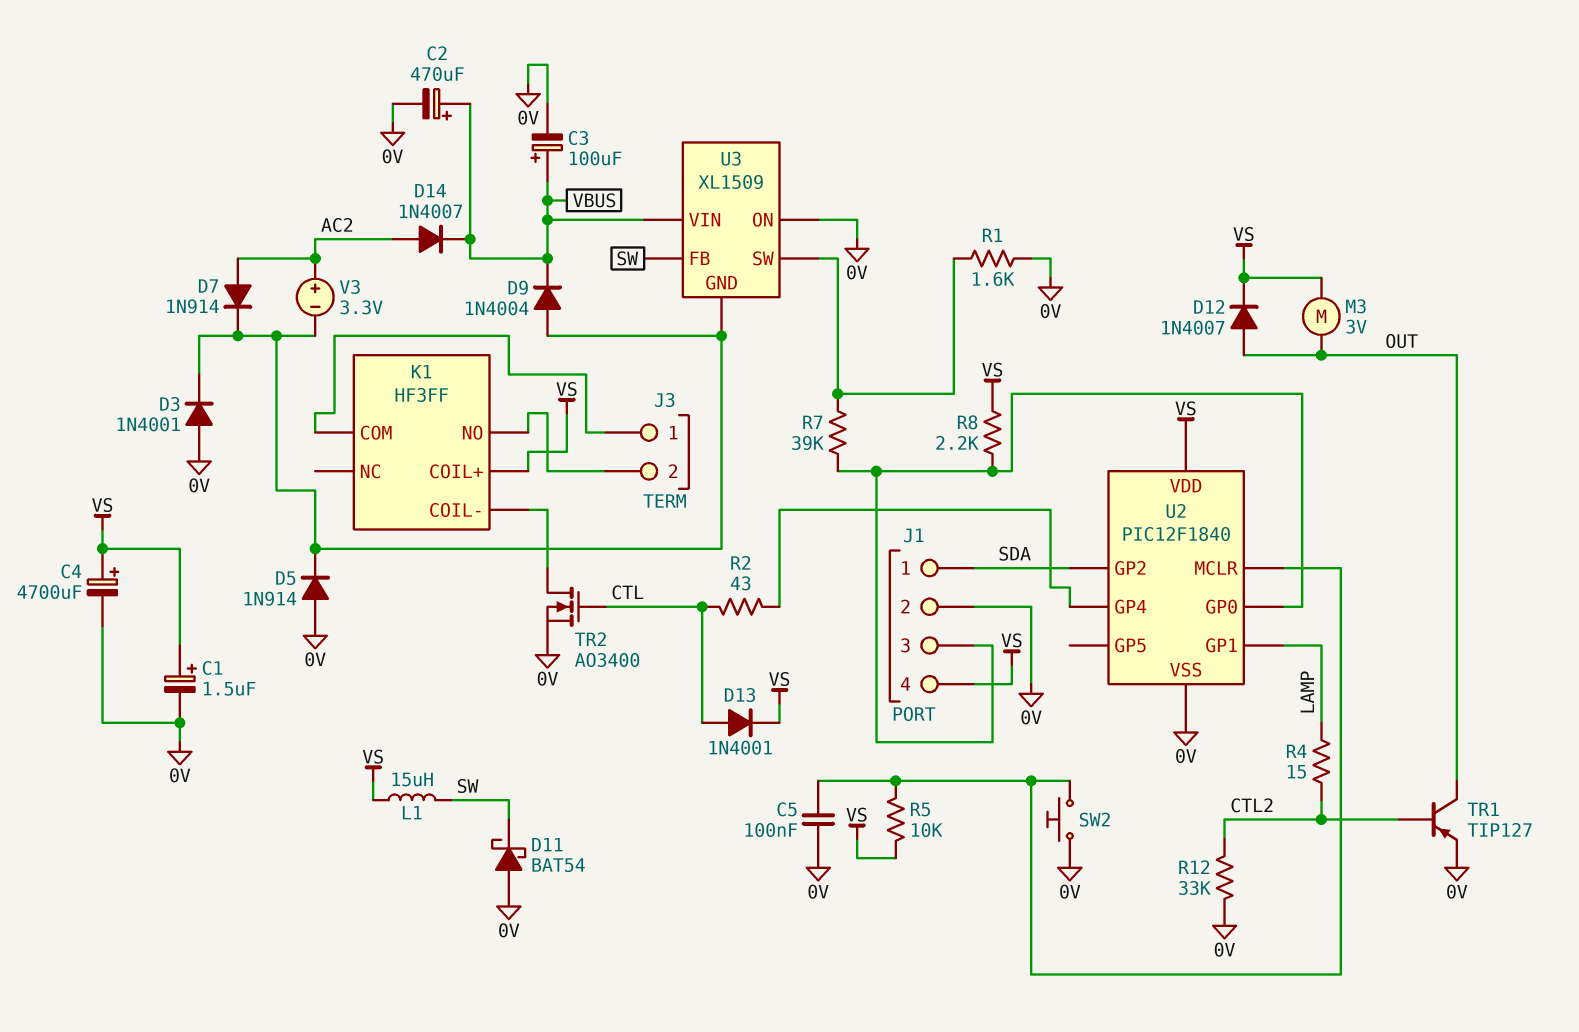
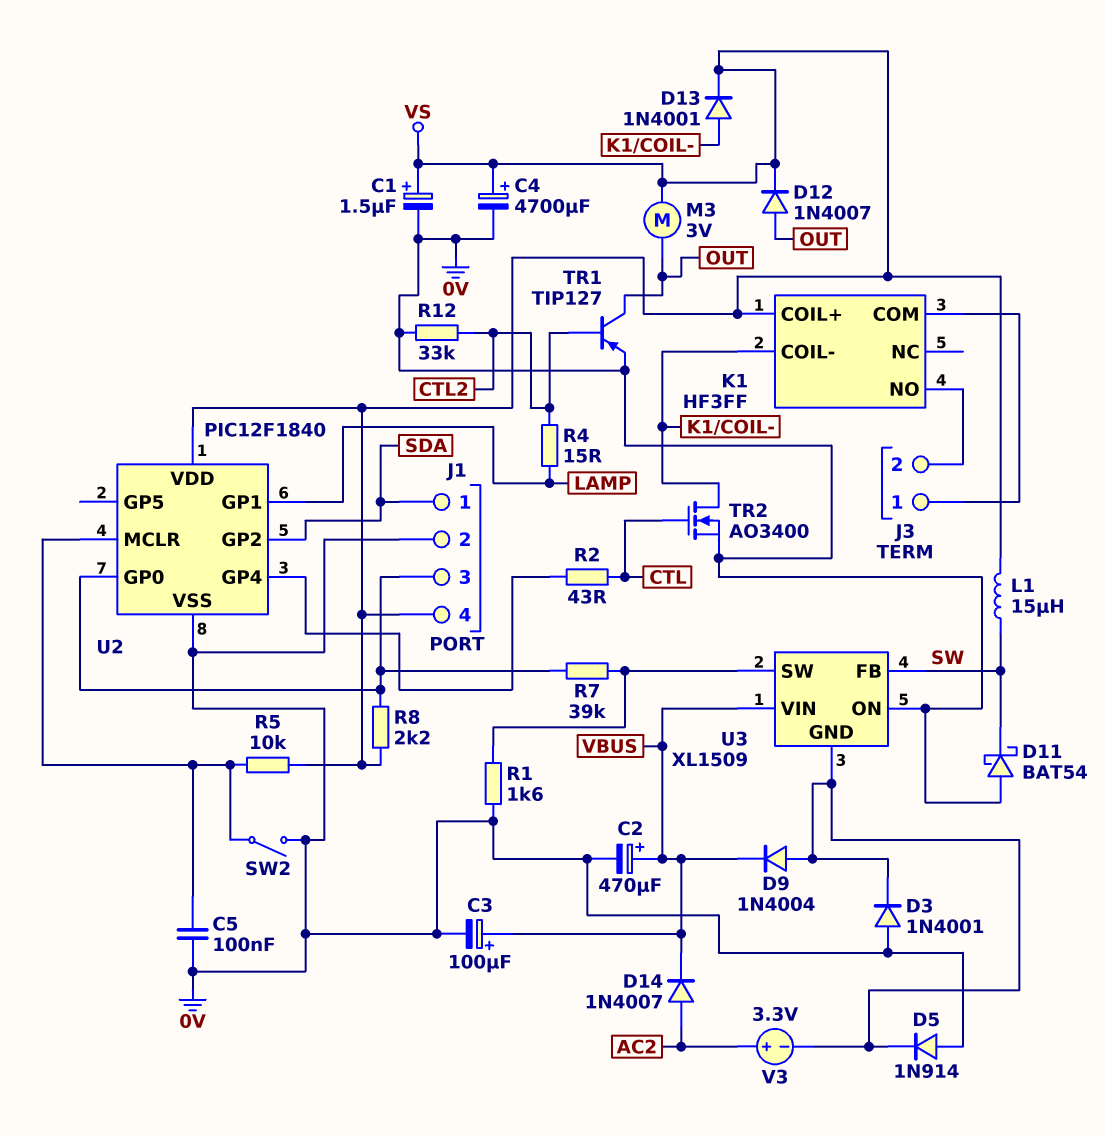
D7: diode 1N914 (A AC2, K U3/GND) -> none
D13: diode 1N4001 (A CTL, K VS) -> diode 1N4001 (A K1/COIL-, K VS)
SW2: button (0V, U2/MCLR) -> switch (0V, U2/MCLR)

